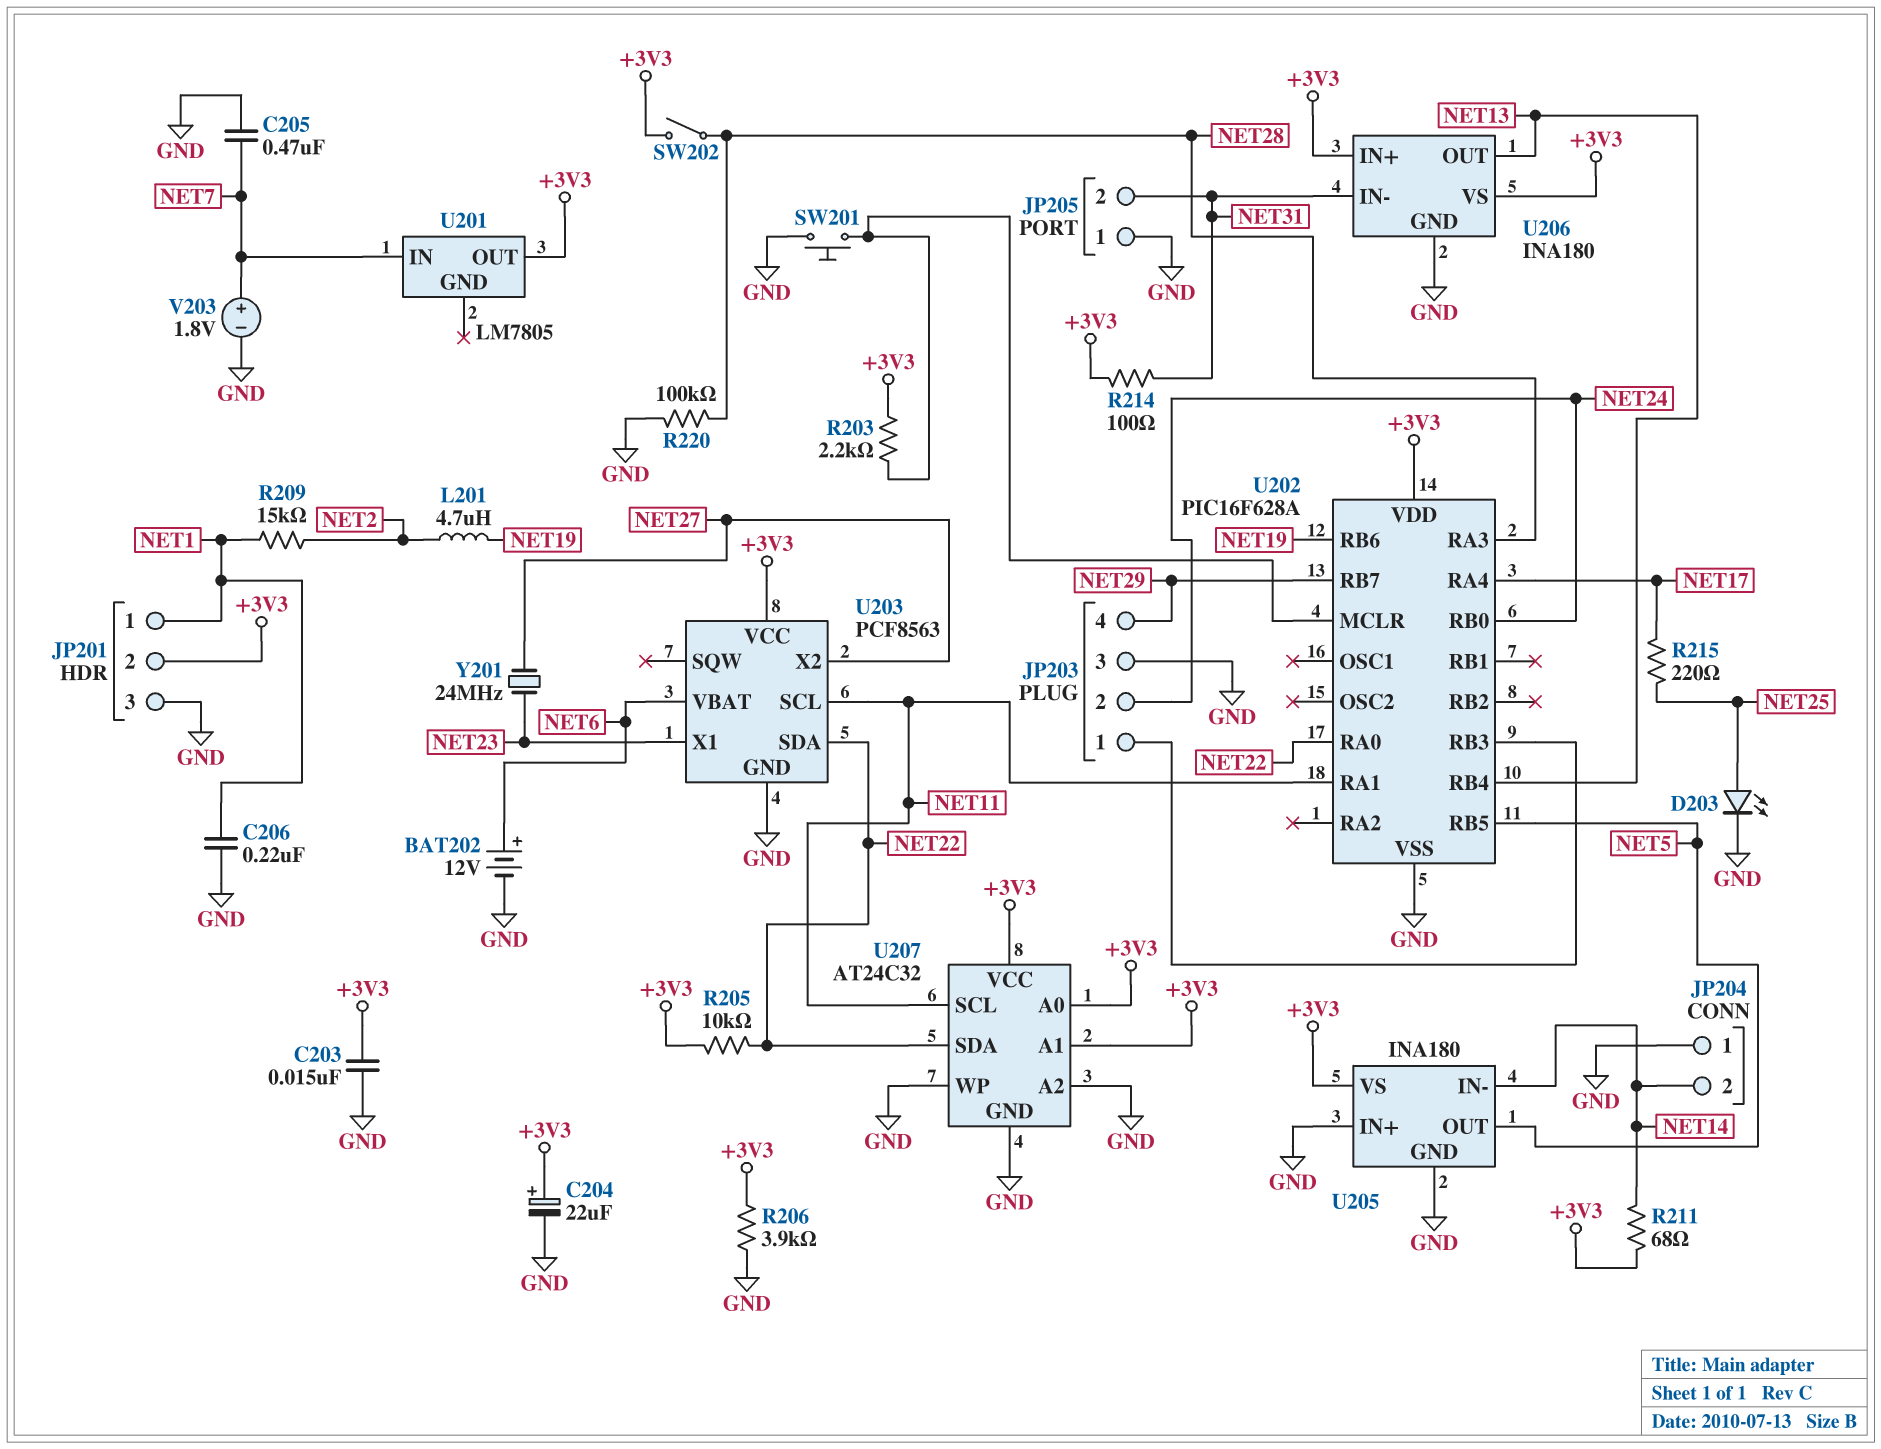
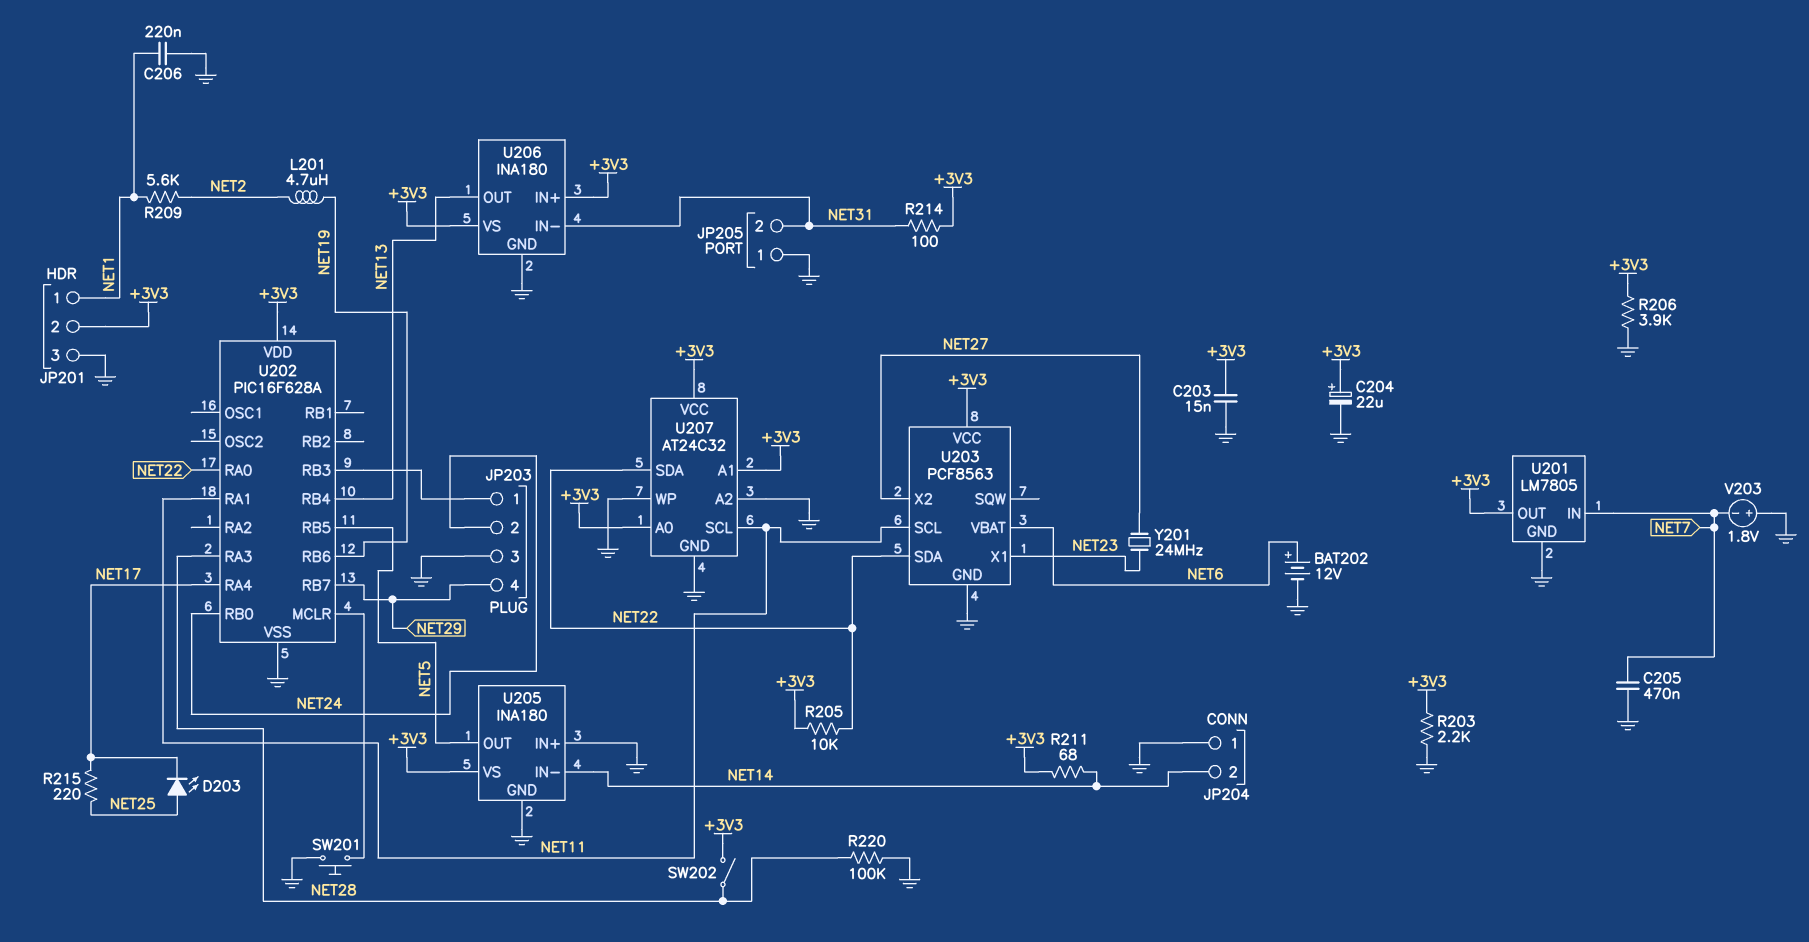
D203: LED (A NET25, K GND) -> LED (A NET25, K NET17)
R203: 2.2k (+3V3, U202/MCLR) -> 2.2k (+3V3, GND)
R209: 15k (NET1, NET2) -> 5.6k (NET1, NET2)
U201 pin GND: none -> GND
V203: 1.8V (plus NET7, minus GND) -> 1.8V (plus GND, minus NET7)

